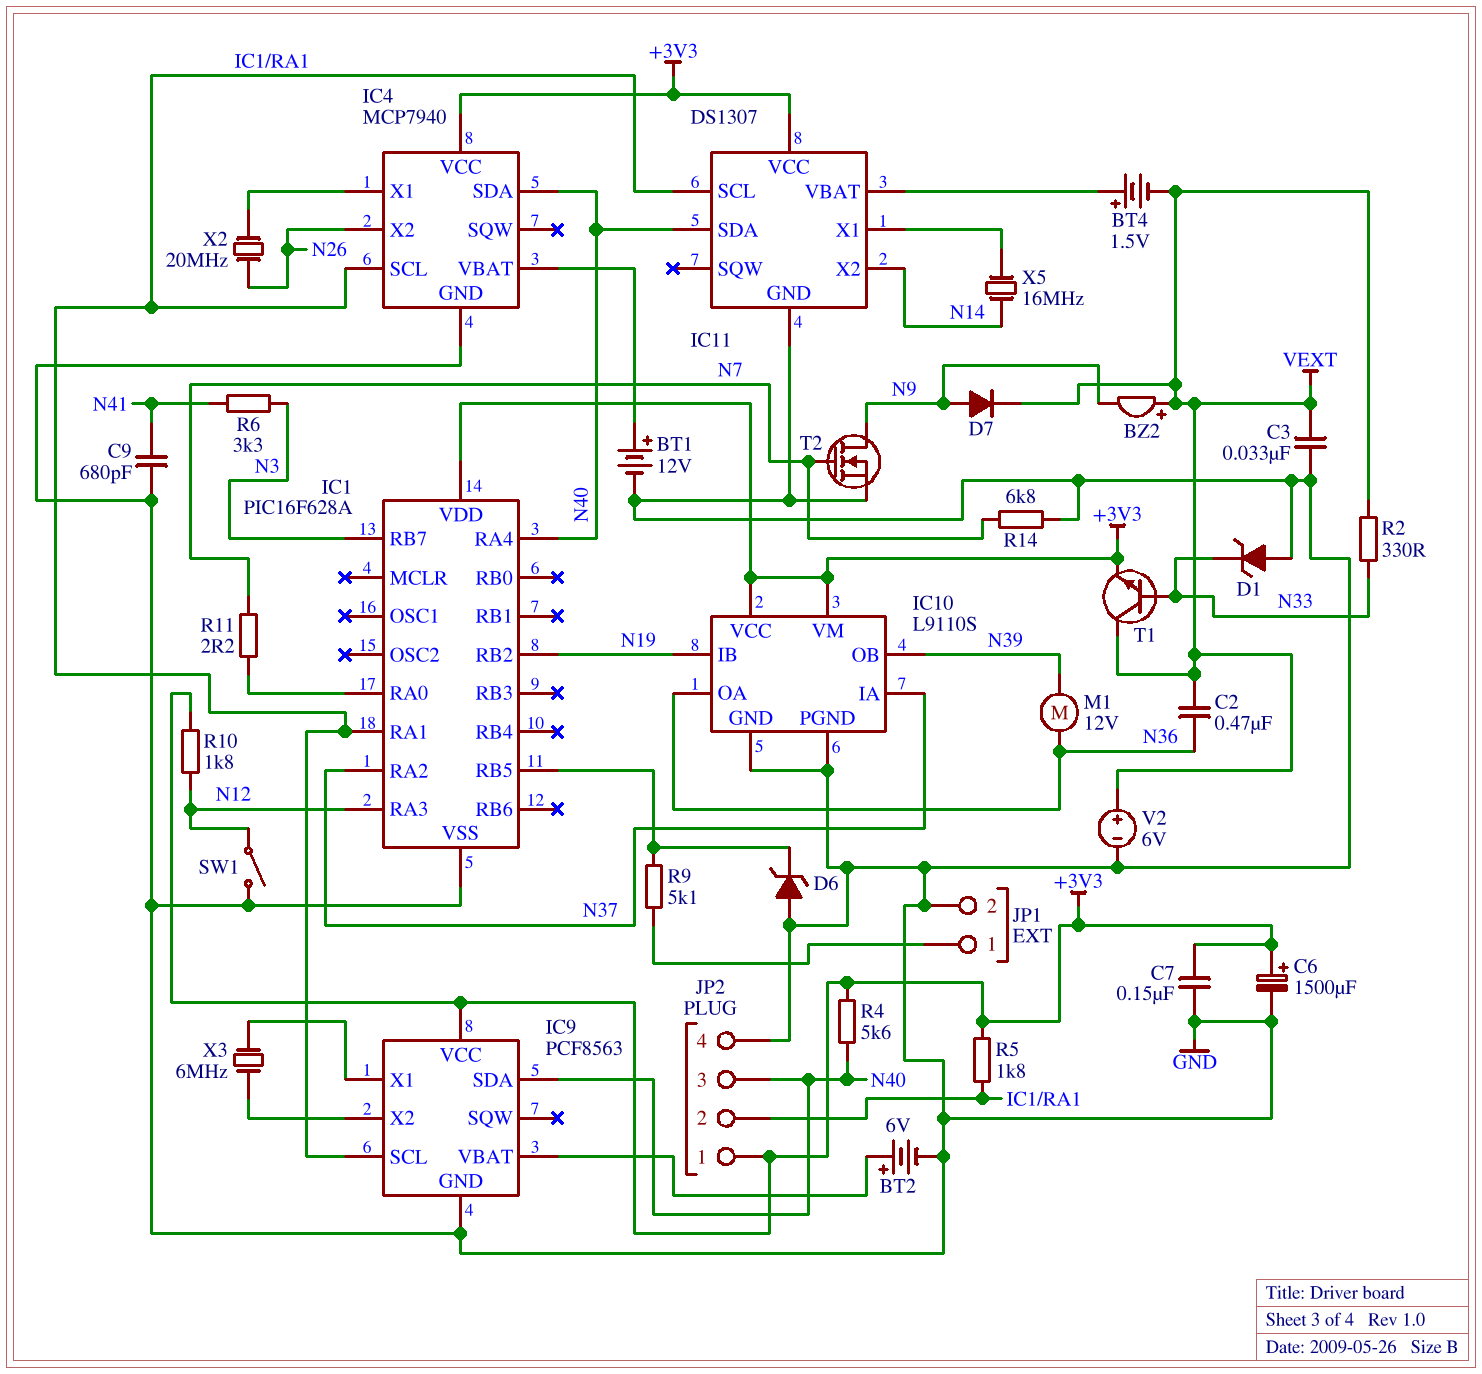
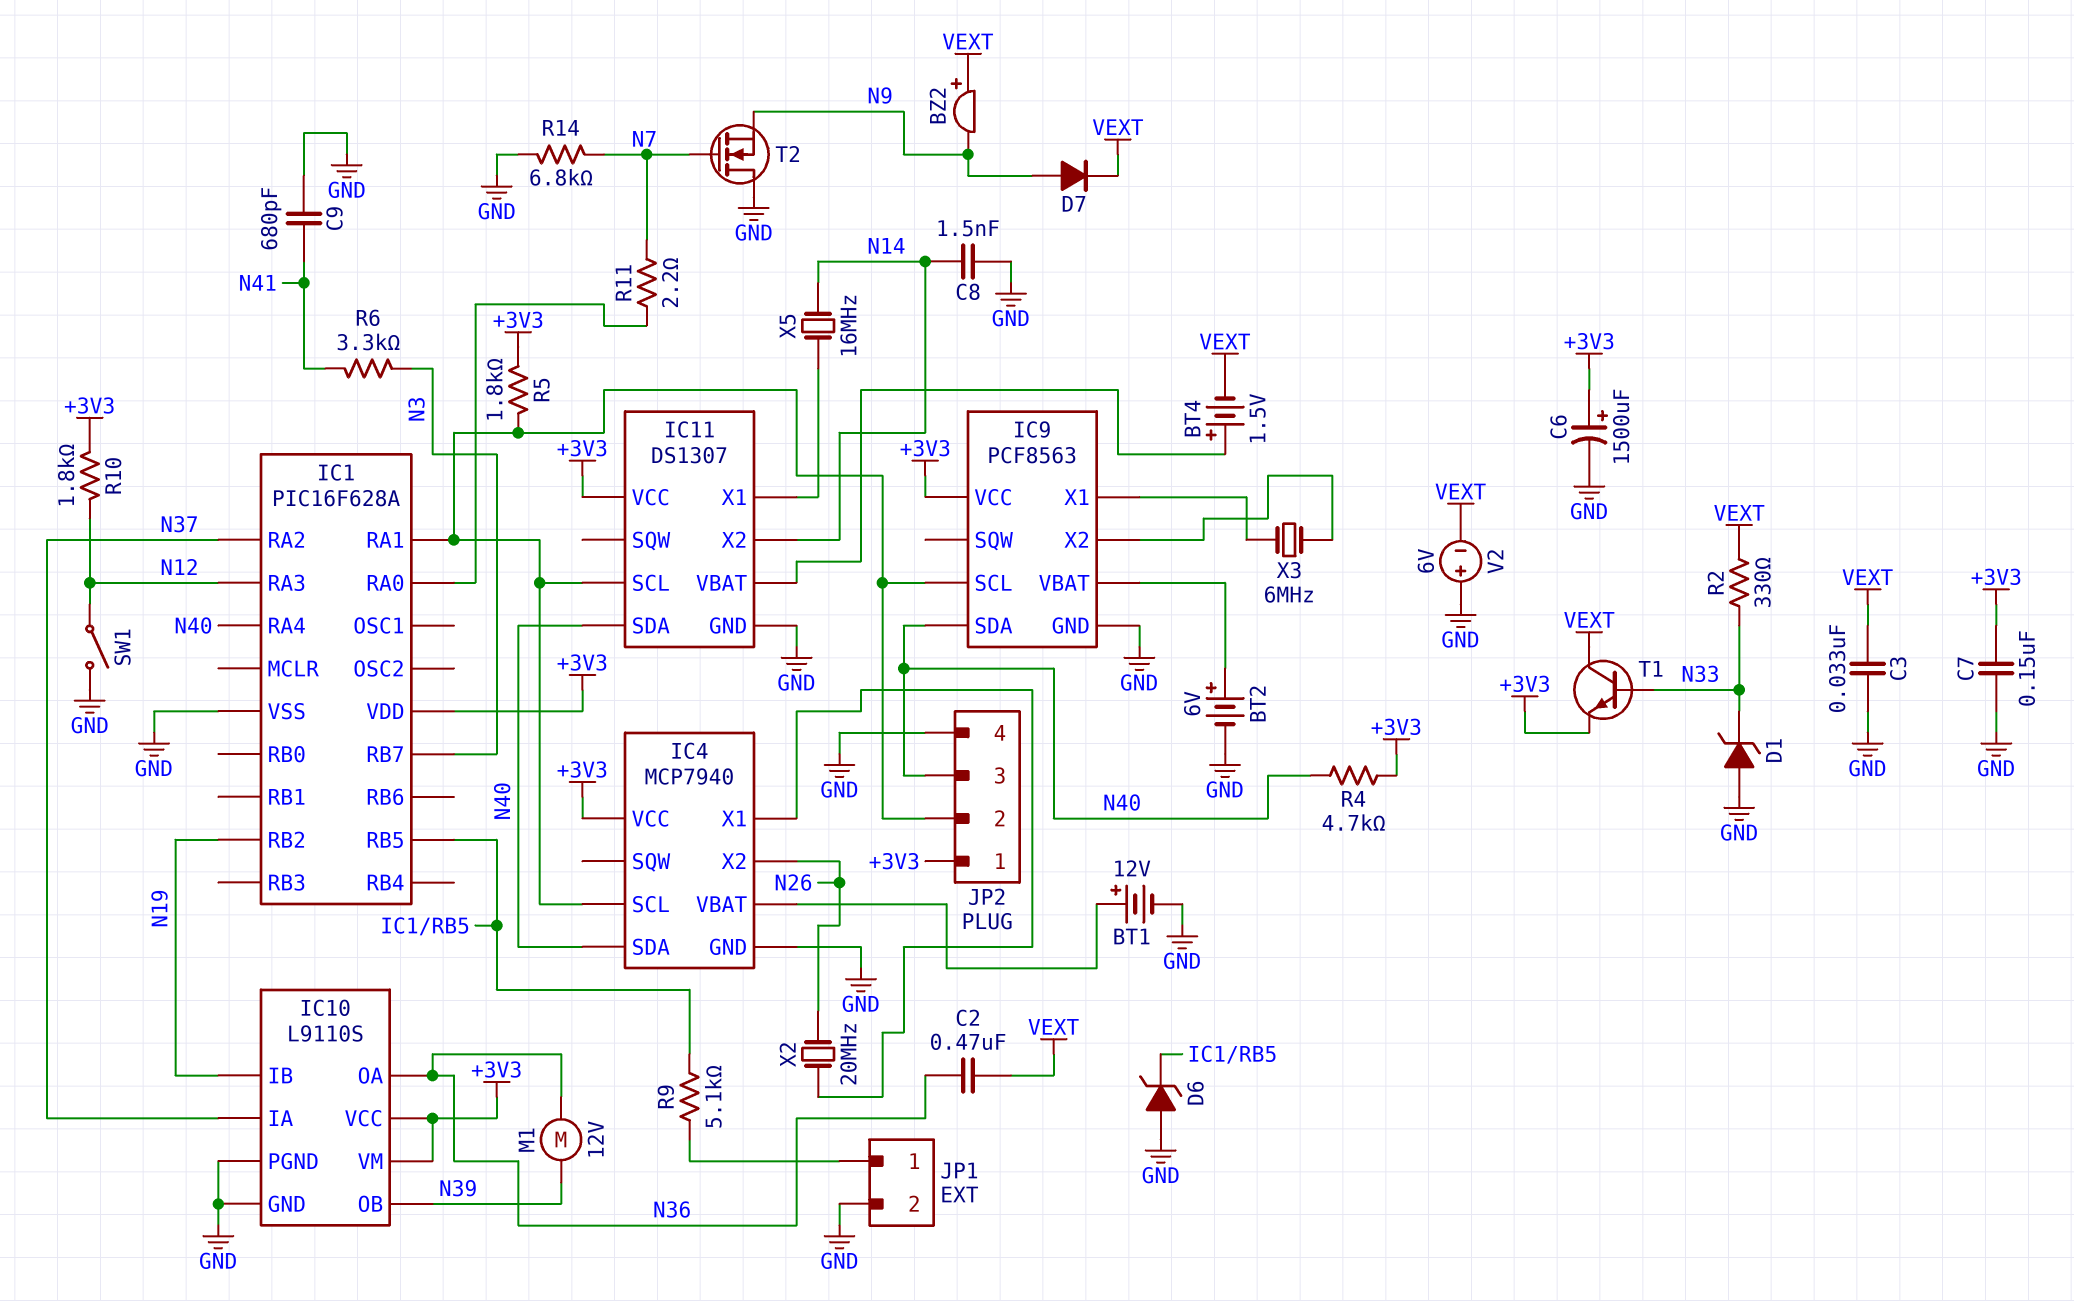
C8: none -> 1.5nF (GND, N14)
R4: 5.6k (+3V3, N40) -> 4.7k (+3V3, N40)
T2: NMOS (G N7, D N9, S GND) -> NMOS (G N7, D GND, S N9)
V2: 6V (plus VEXT, minus GND) -> 6V (plus GND, minus VEXT)

